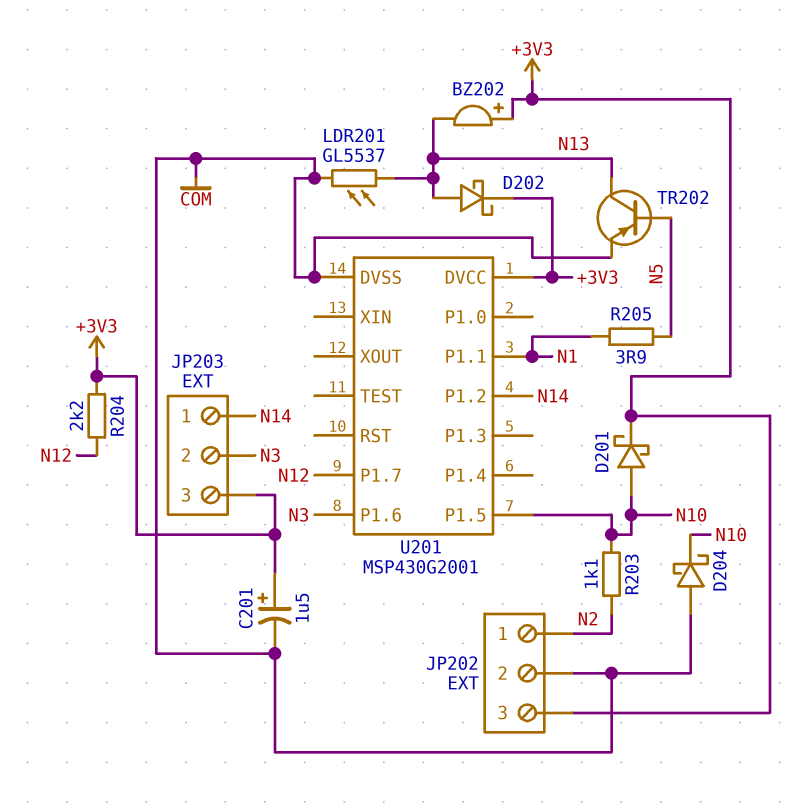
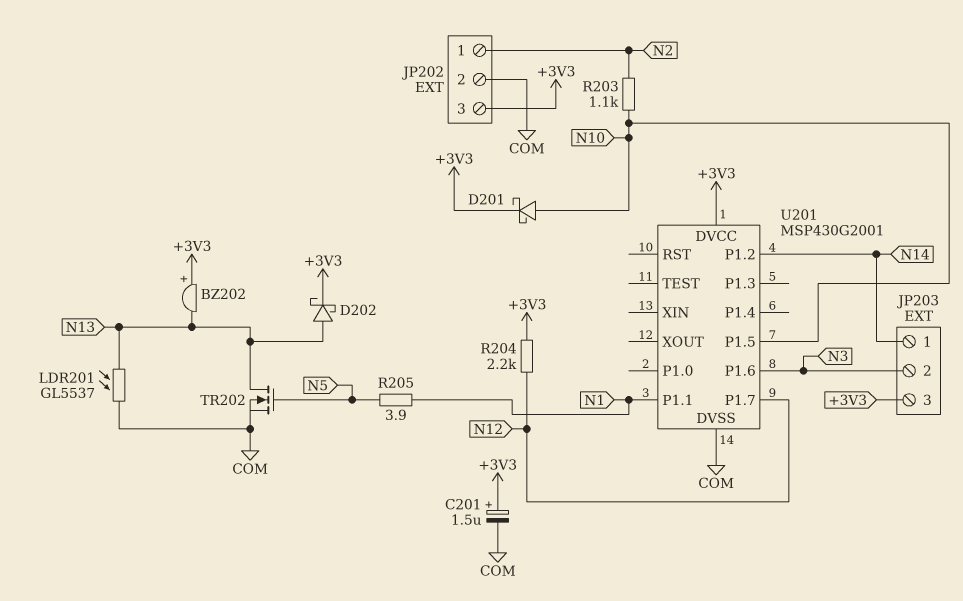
D204: schottky (A COM, K N10) -> none
TR202: PNP (B N5, C N13, E COM) -> NMOS (G N5, D N13, S COM)

